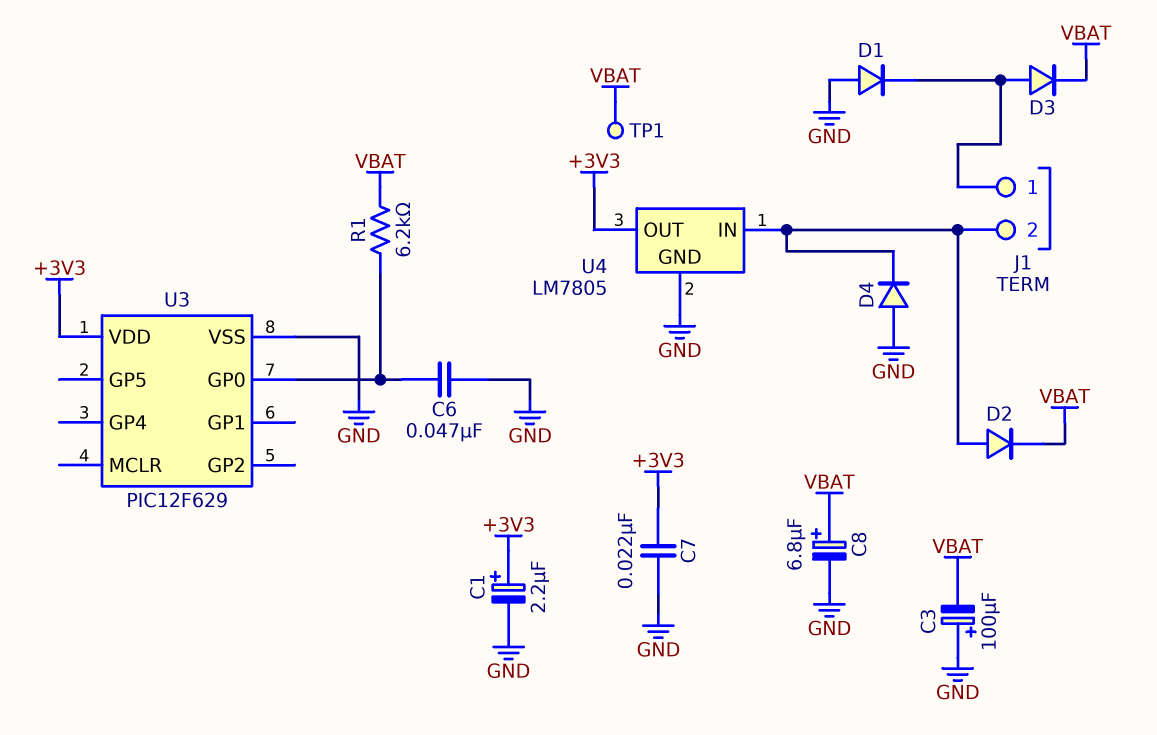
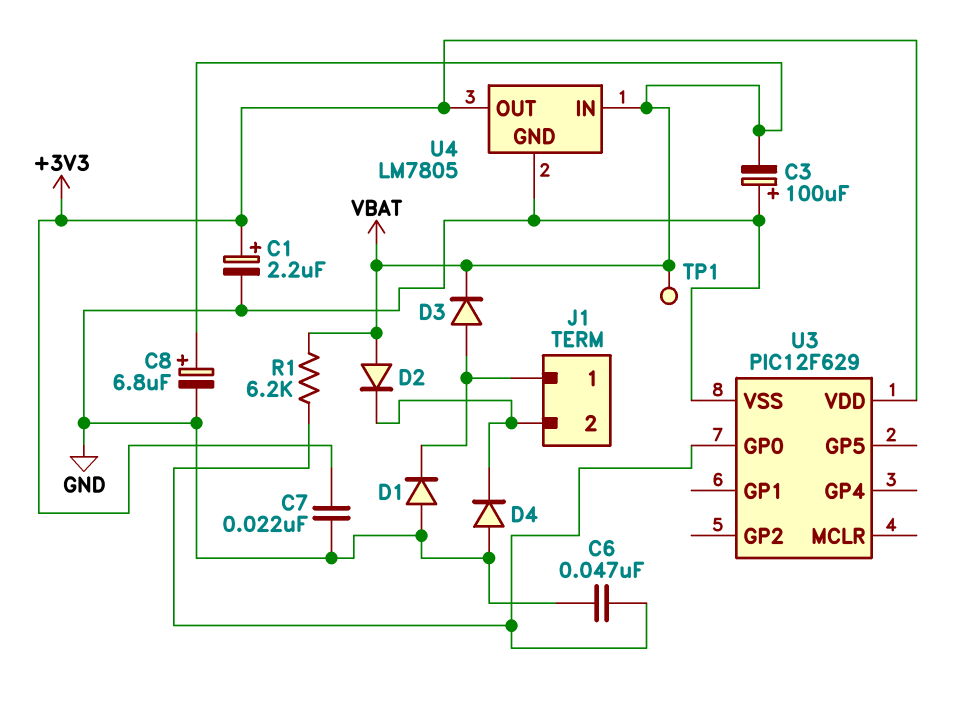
D2: diode (A J1/2, K VBAT) -> diode (A VBAT, K J1/2)
U4 pin IN: J1/2 -> VBAT

